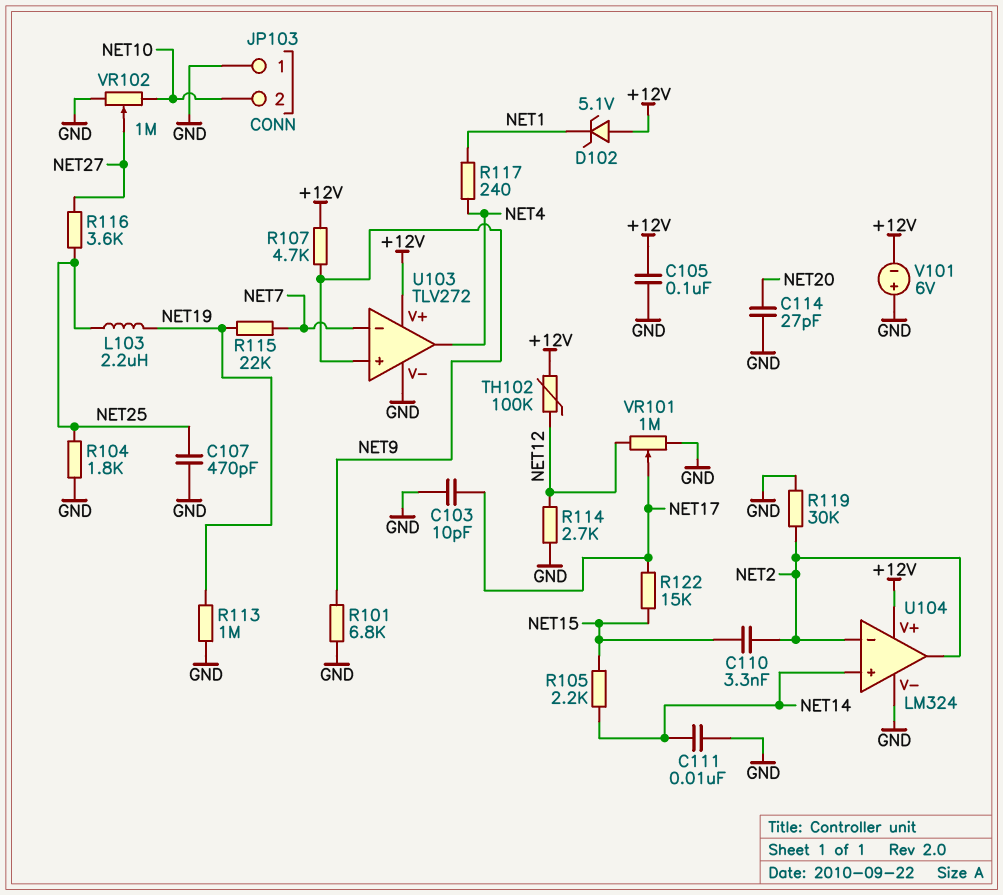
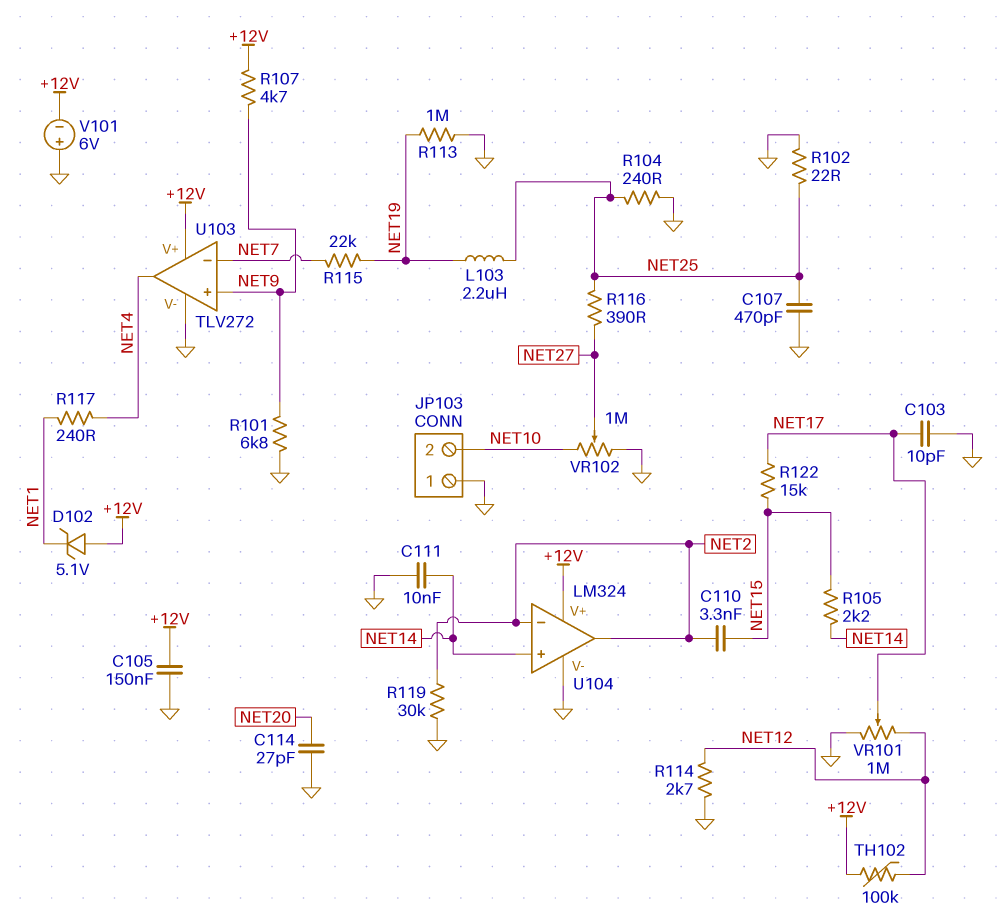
C105: 100nF (+12V, GND) -> 150nF (+12V, GND)
R102: none -> 22 (GND, NET25)
R104: 1.8k (GND, NET25) -> 240 (GND, NET25)
R116: 3.6k (NET25, NET27) -> 390 (NET25, NET27)

